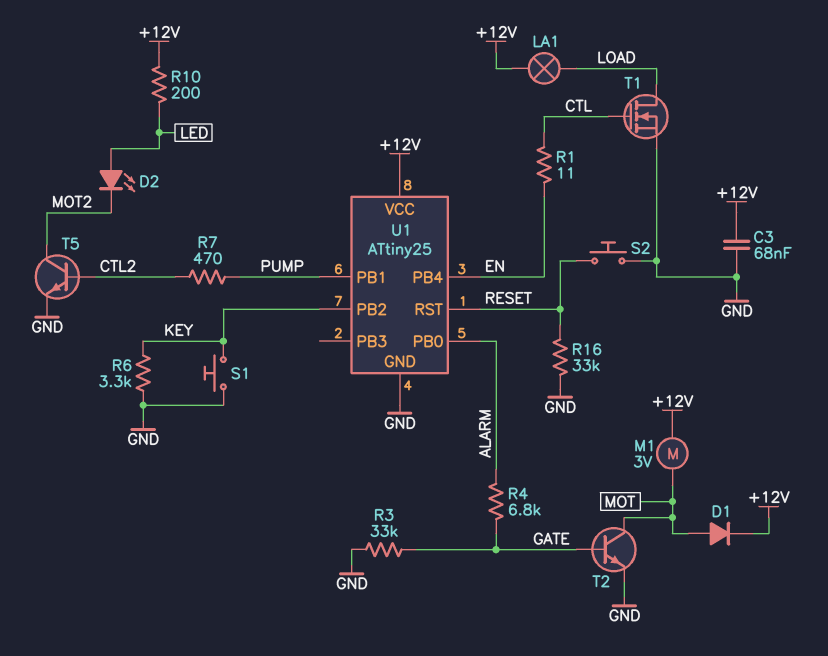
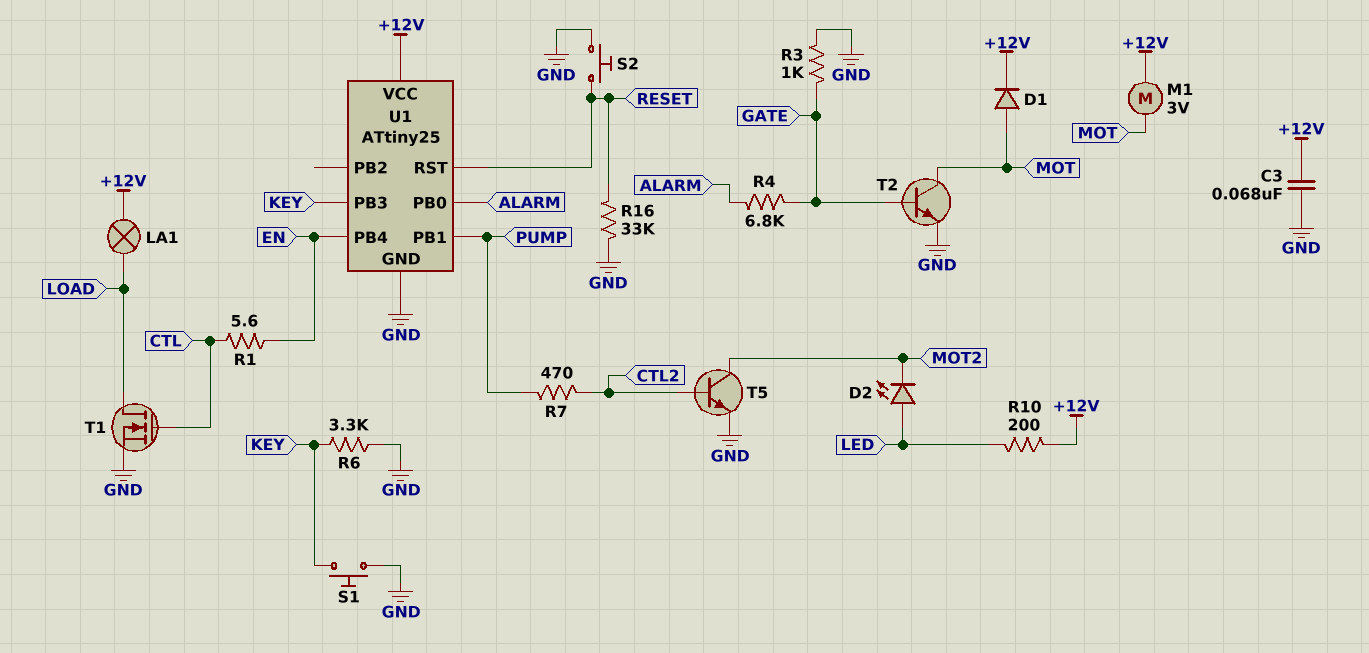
R1: 11 (CTL, EN) -> 5.6 (CTL, EN)
R3: 33k (GATE, GND) -> 1k (GATE, GND)
U1 pin PB2: KEY -> none
U1 pin PB3: none -> KEY

